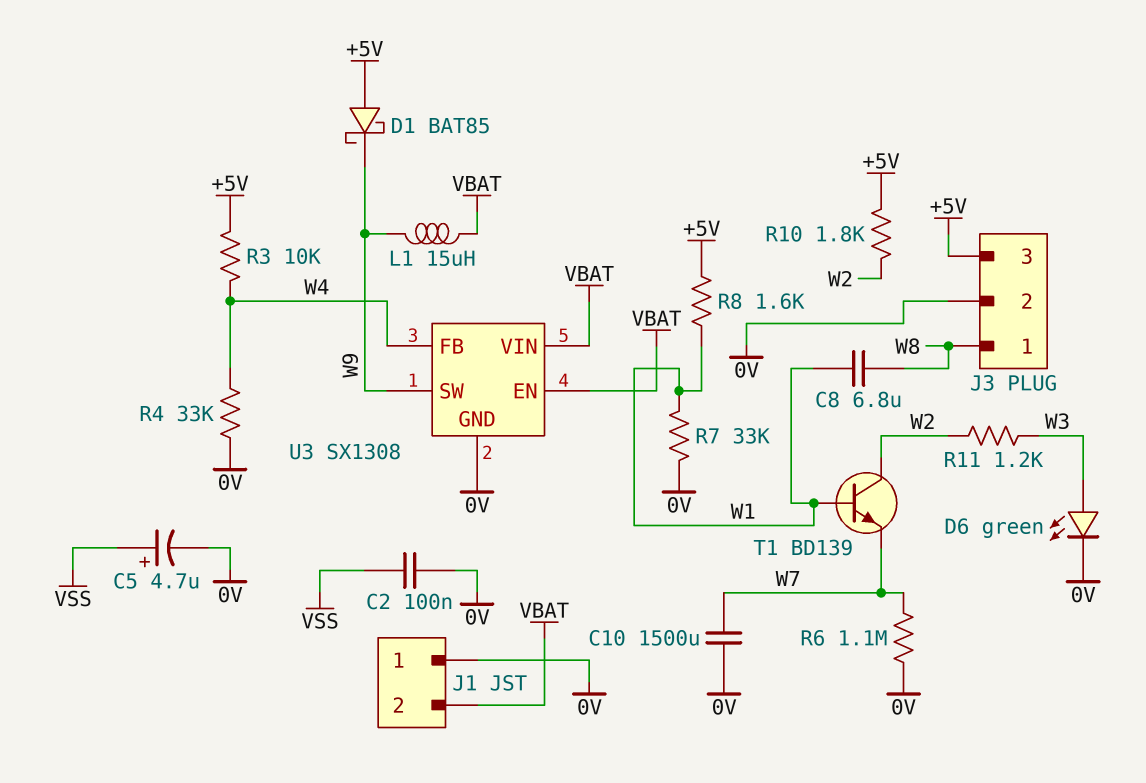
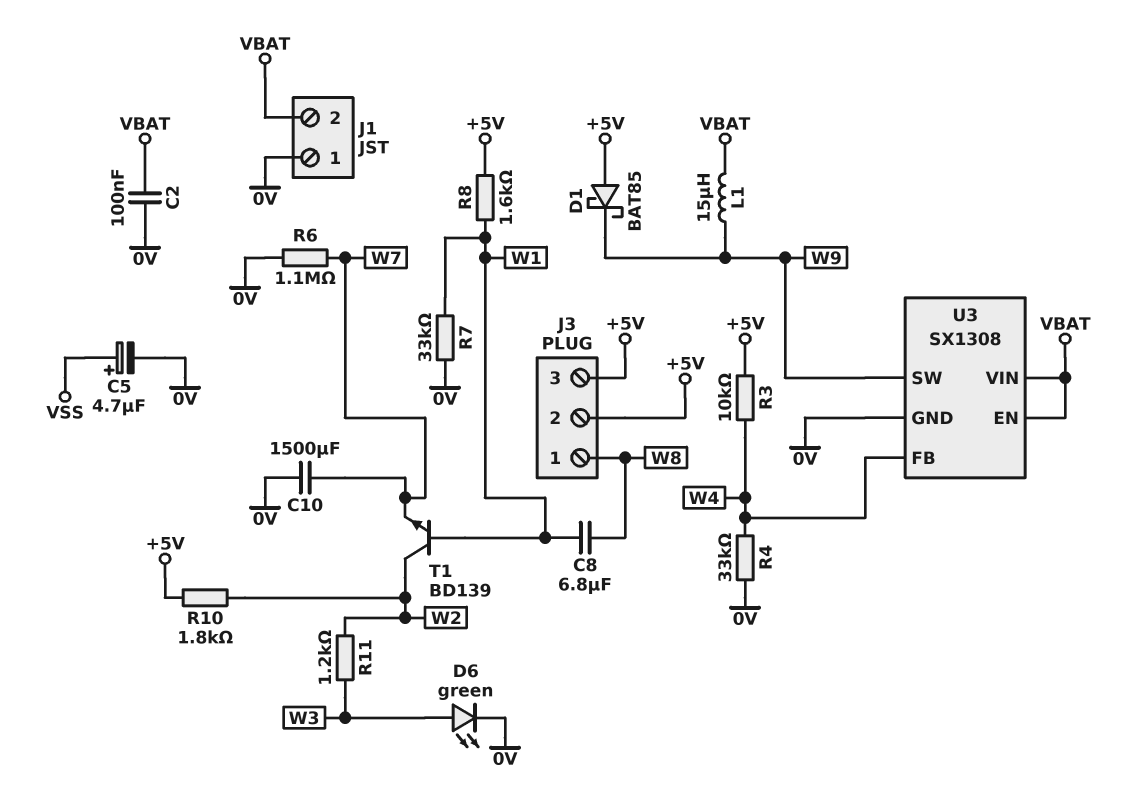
C2: 100nF (0V, VSS) -> 100nF (0V, VBAT)
J3 pin 2: 0V -> +5V

